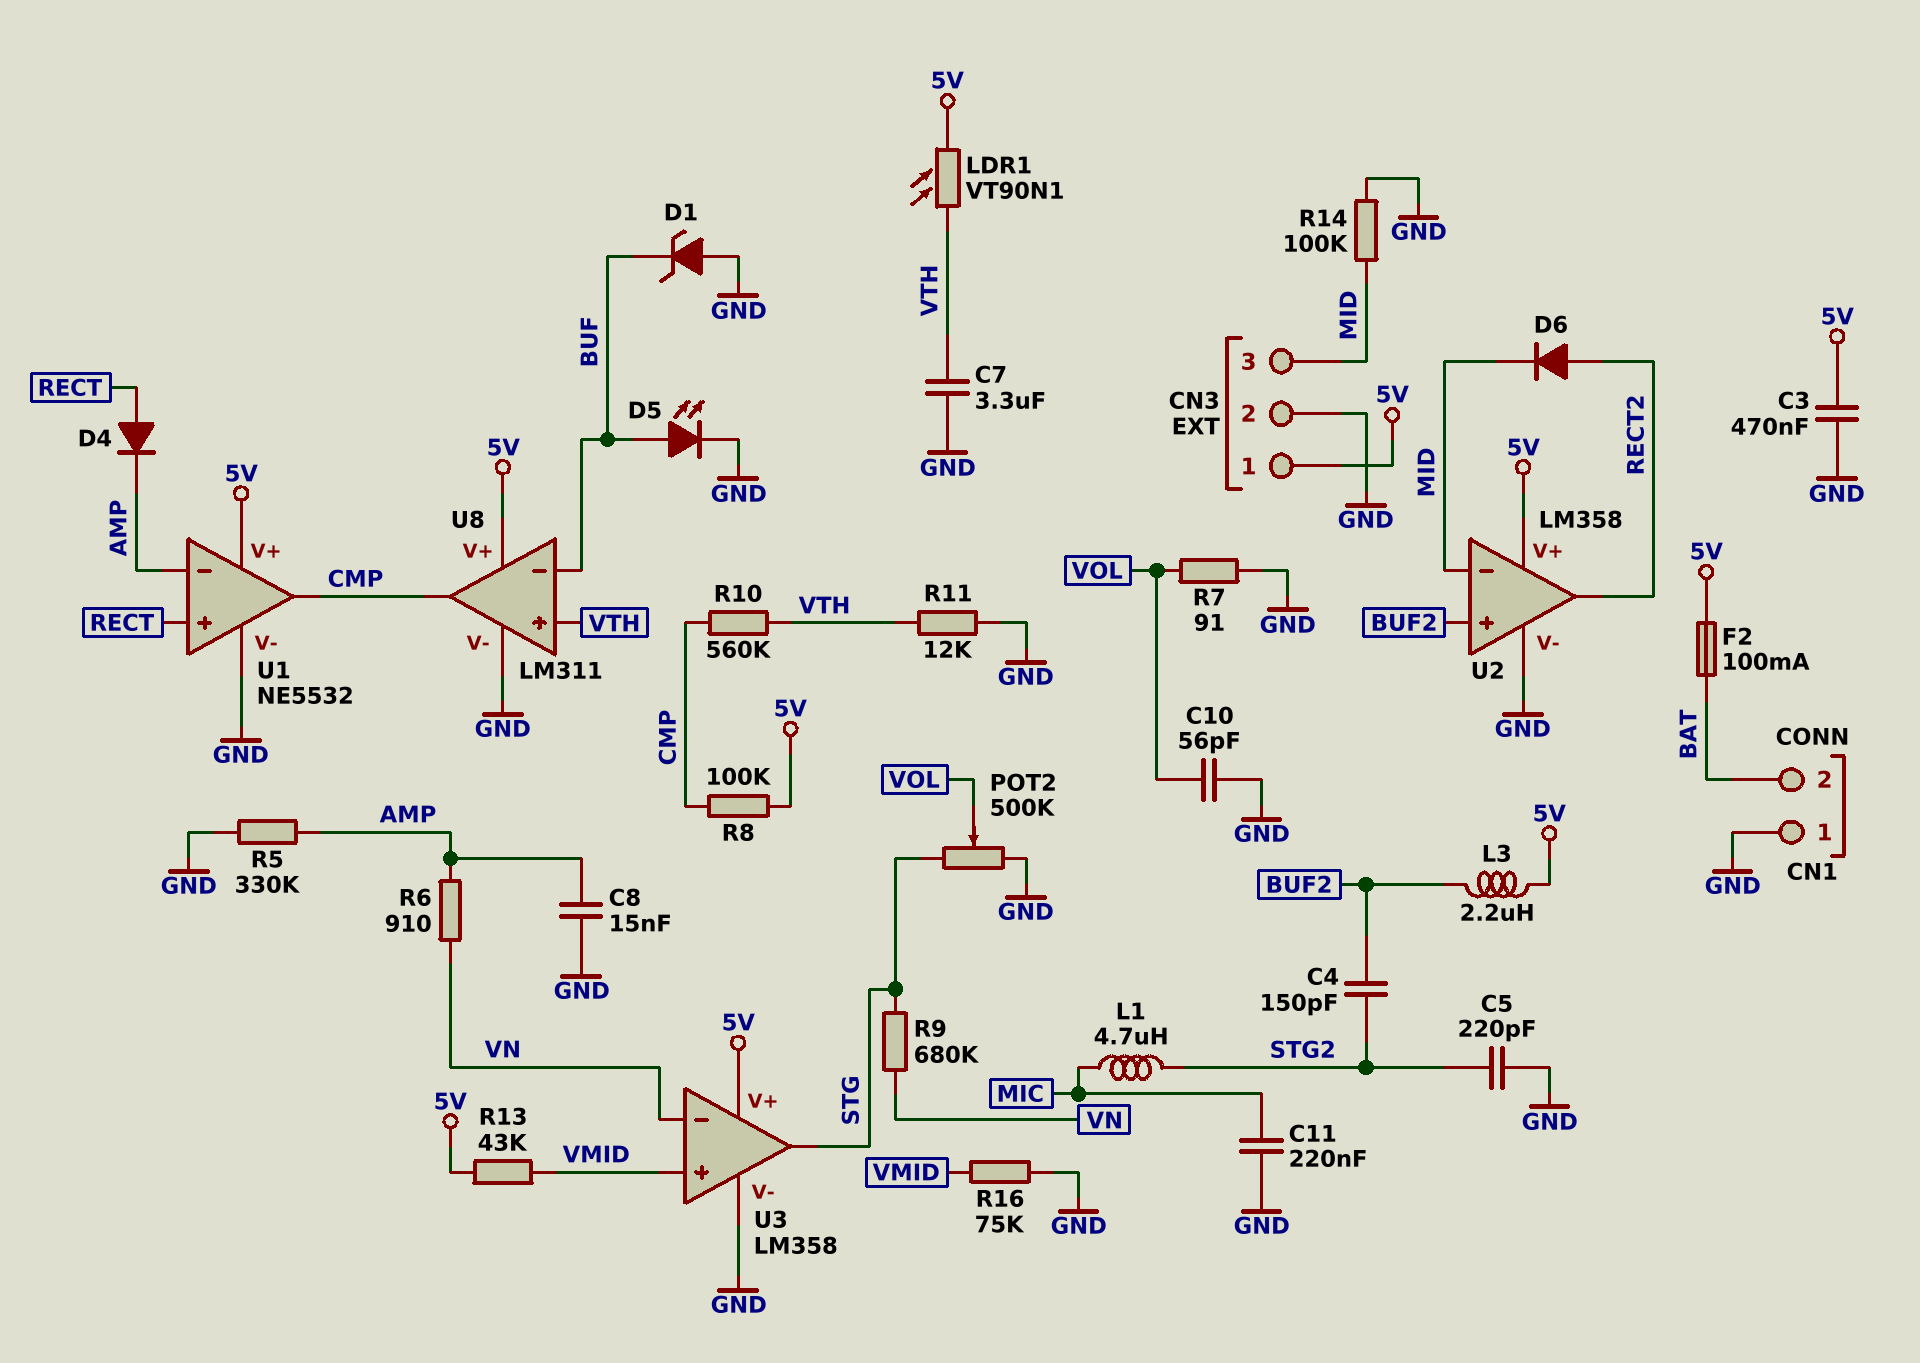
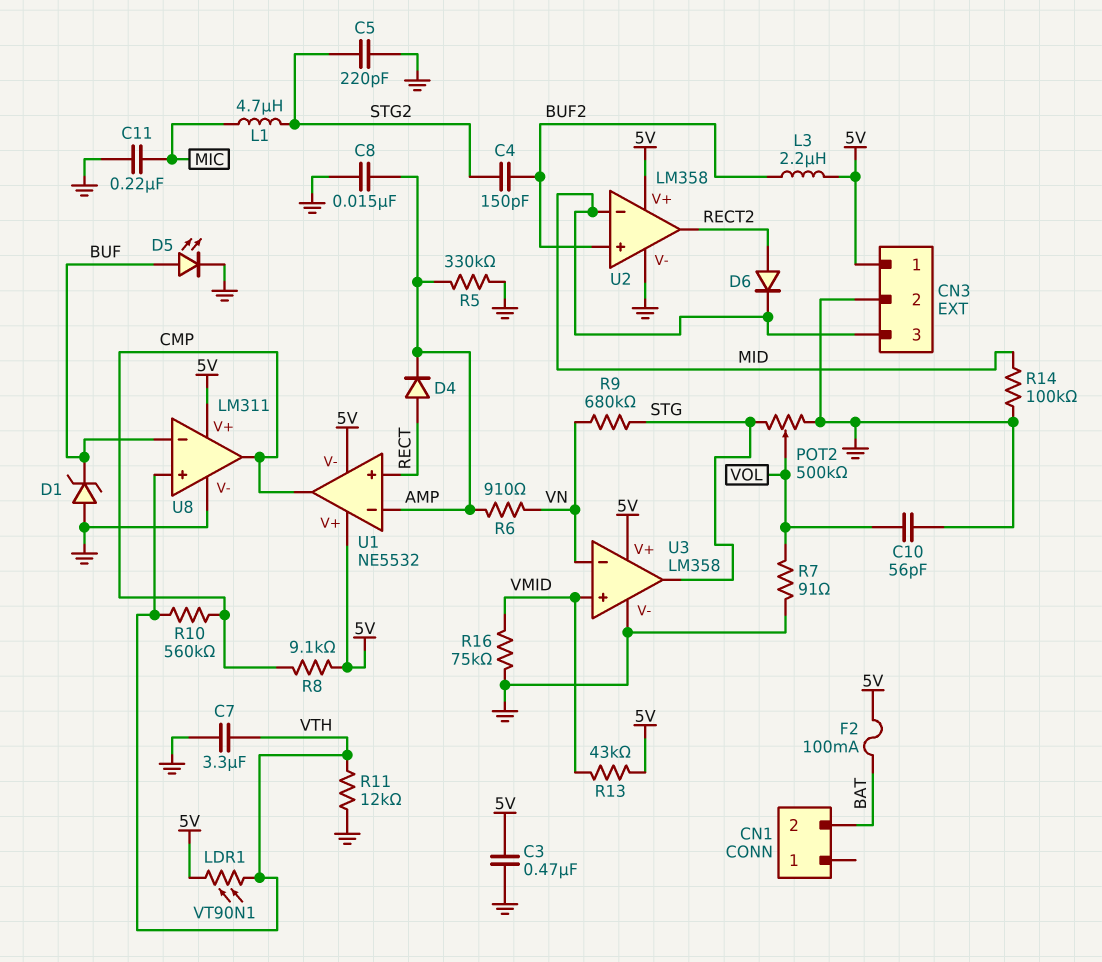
CN1 pin 1: GND -> none
R8: 100k (5V, CMP) -> 9.1k (5V, CMP)
U1 pin V-: GND -> 5V

